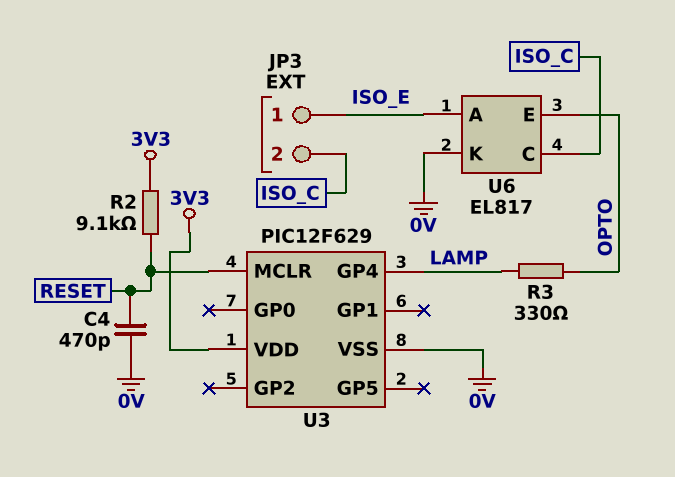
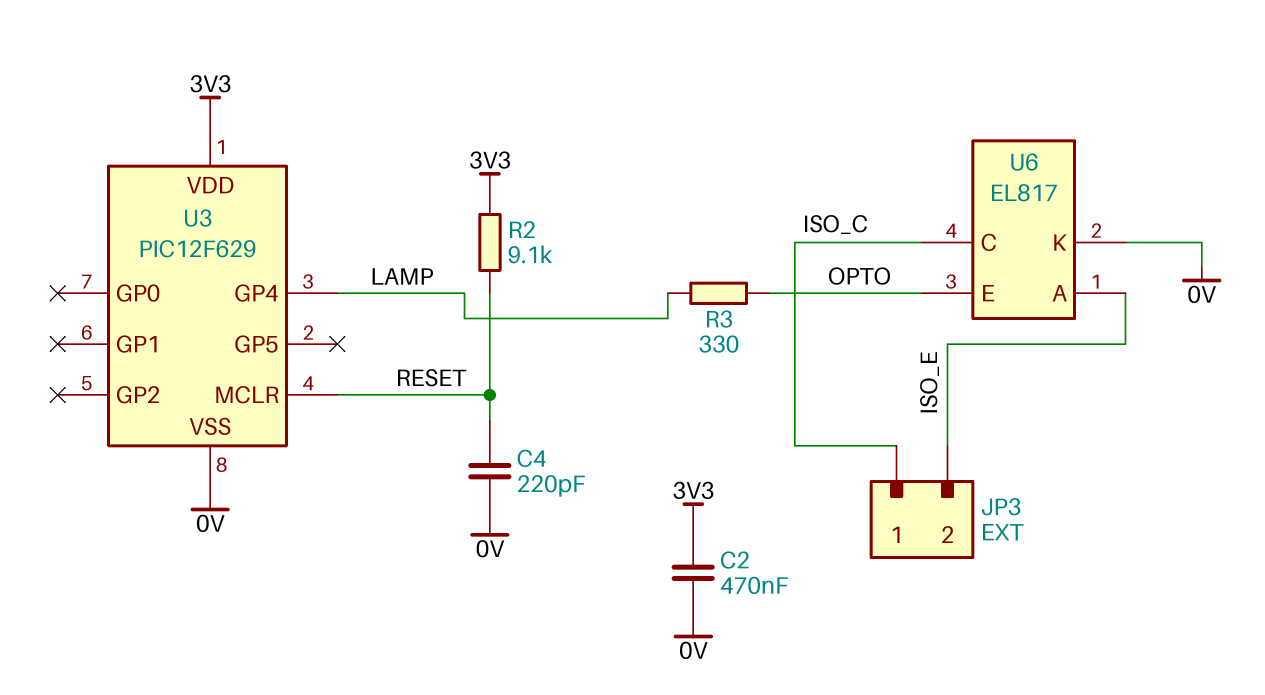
C2: none -> 470nF (0V, 3V3)
C4: 470pF (0V, RESET) -> 220pF (0V, RESET)
JP3 pin 1: ISO_E -> ISO_C
JP3 pin 2: ISO_C -> ISO_E

